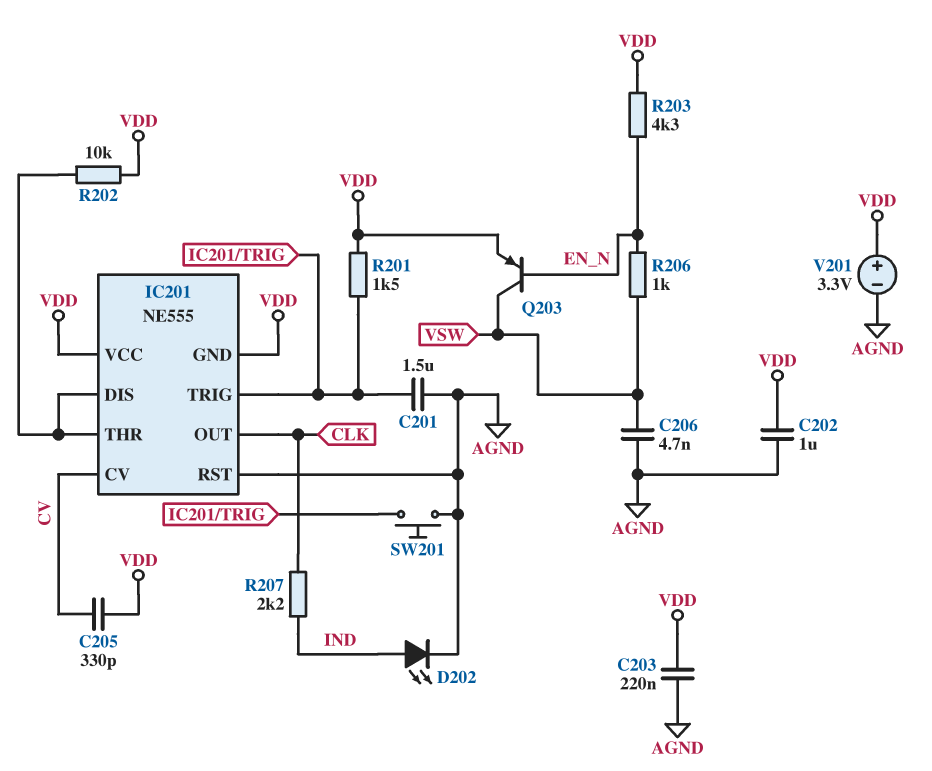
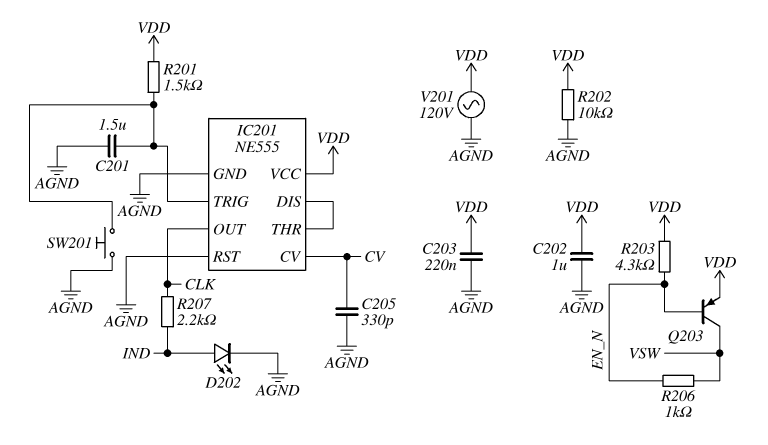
C205: 330pF (CV, VDD) -> 330pF (AGND, CV)
C206: 4.7nF (AGND, VSW) -> none
IC201 pin GND: VDD -> AGND
R202: 10k (IC201/DIS, VDD) -> 10k (AGND, VDD)
V201: 3.3V (plus VDD, minus AGND) -> AC 120V (AGND, VDD)

